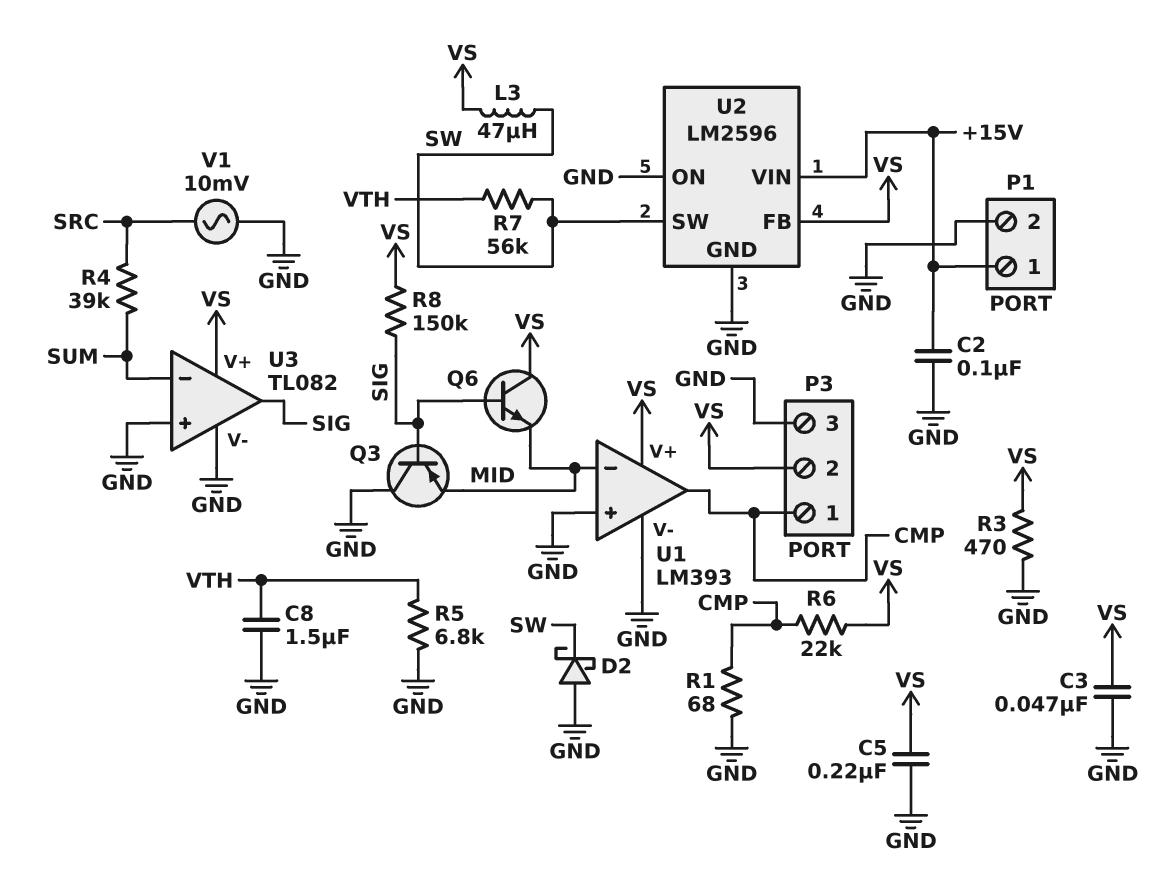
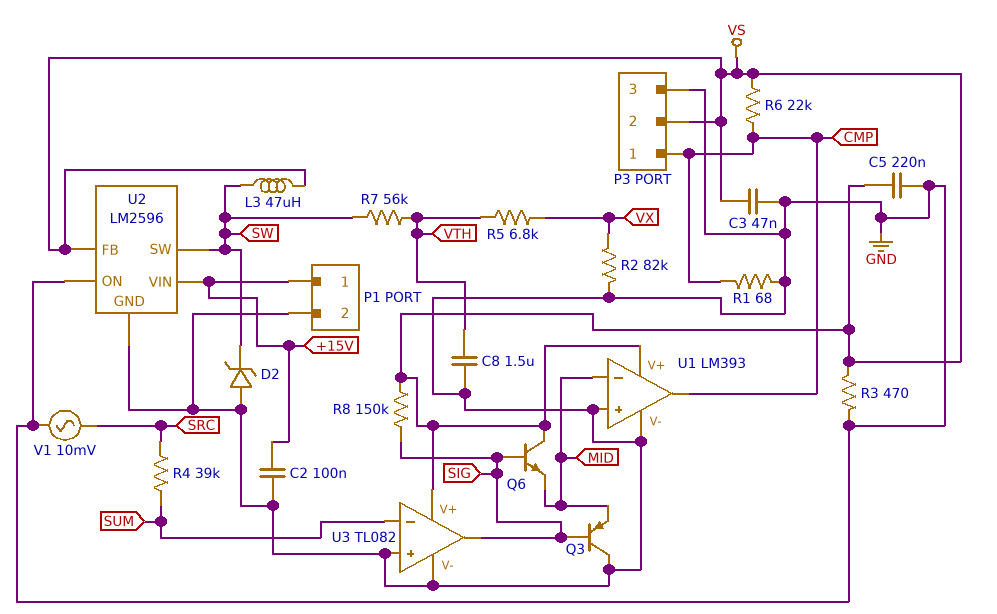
D2: schottky (A GND, K SW) -> zener (A GND, K SW)
R2: none -> 82k (GND, VX)
R5: 6.8k (GND, VTH) -> 6.8k (VTH, VX)

